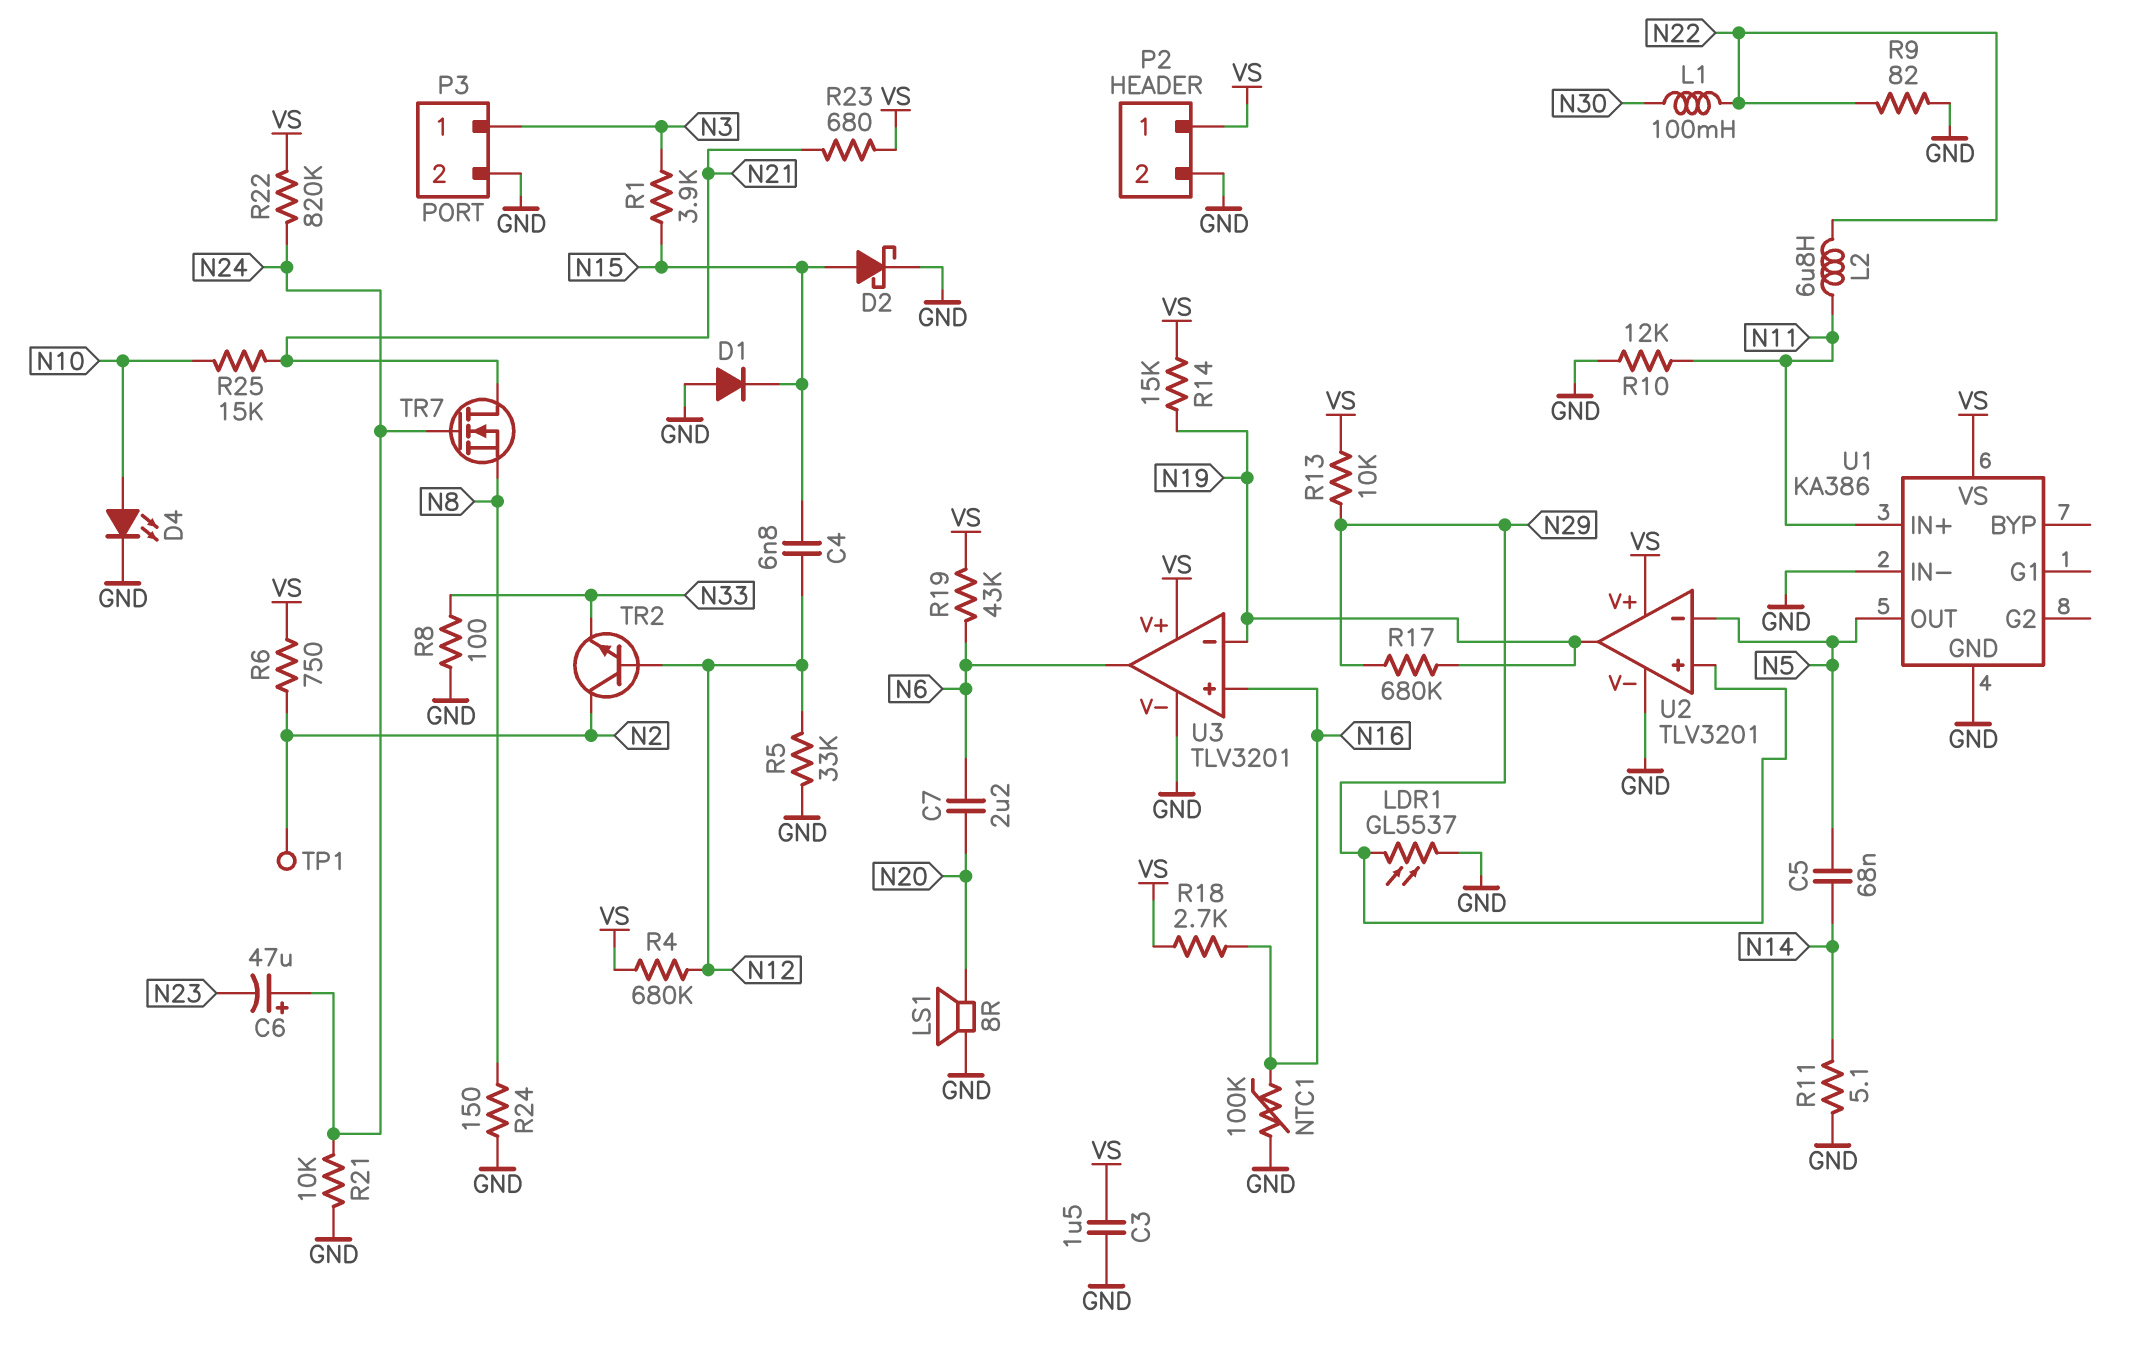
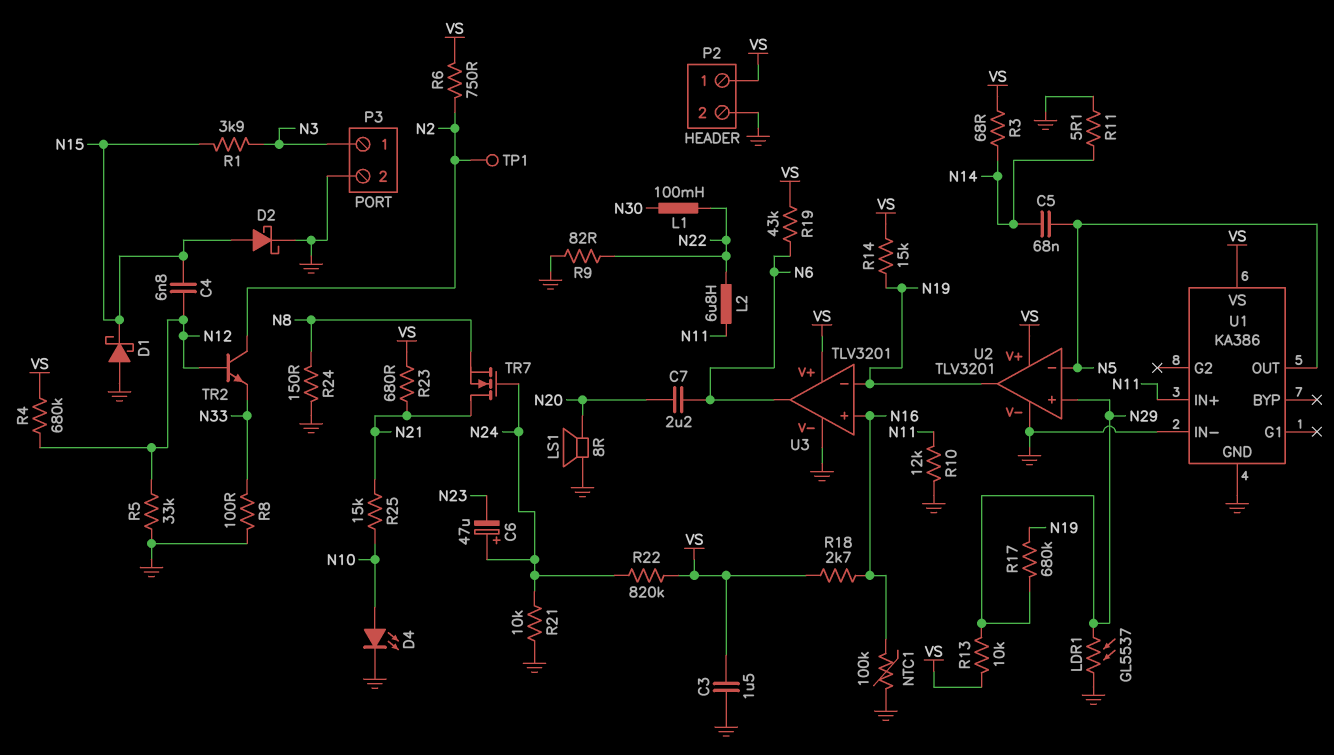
D1: diode (A GND, K N15) -> schottky (A GND, K N15)
R3: none -> 68 (N14, VS)

